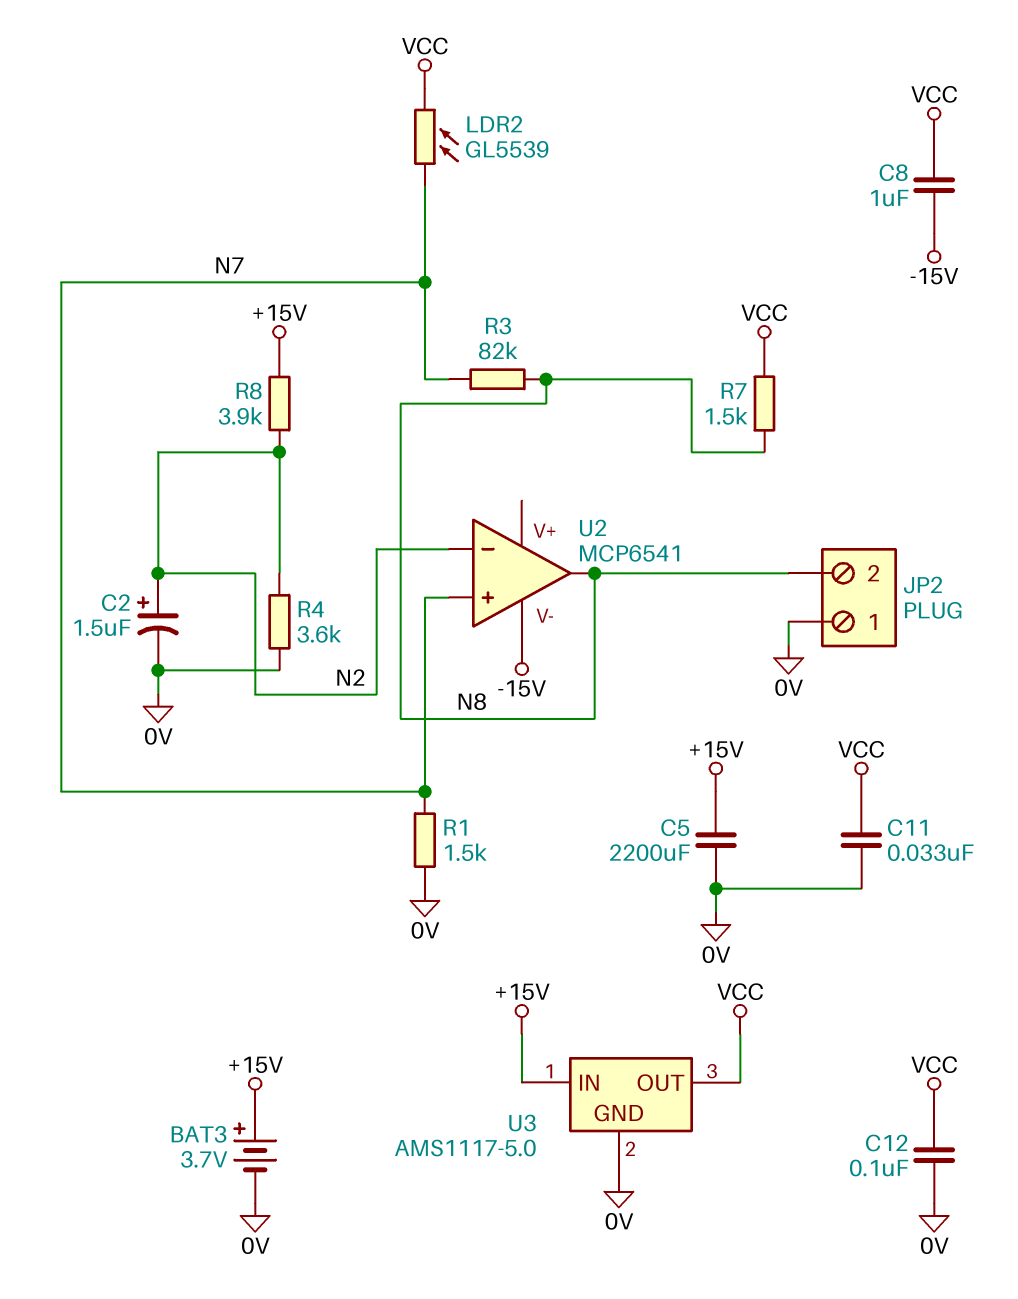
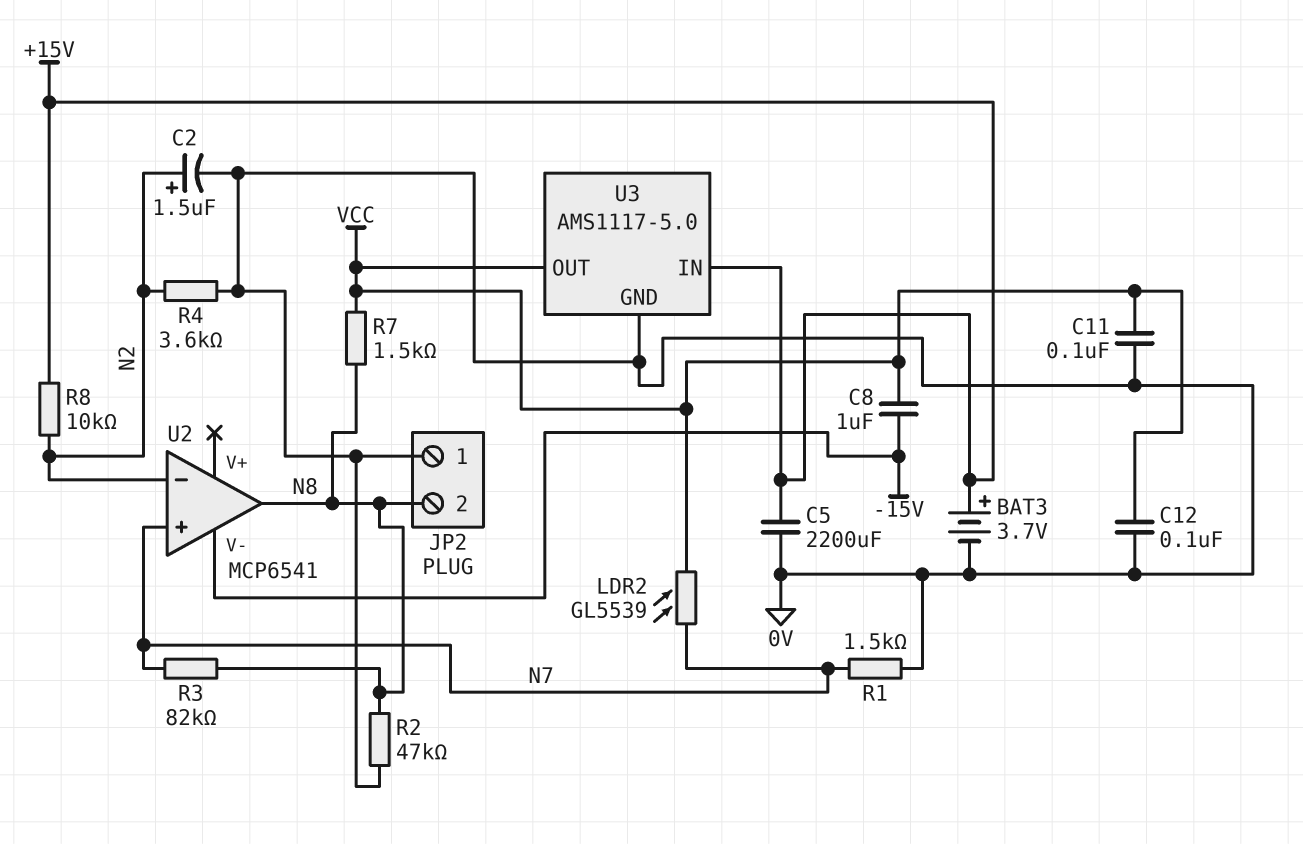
C11: 33nF (0V, VCC) -> 100nF (0V, VCC)
R2: none -> 47k (0V, N8)
R8: 3.9k (+15V, N2) -> 10k (+15V, N2)

